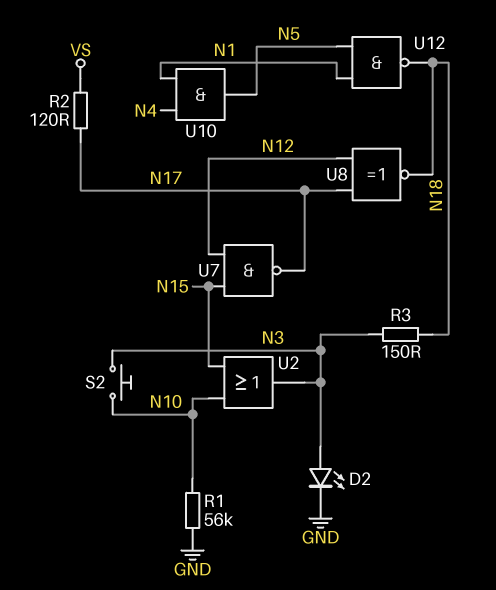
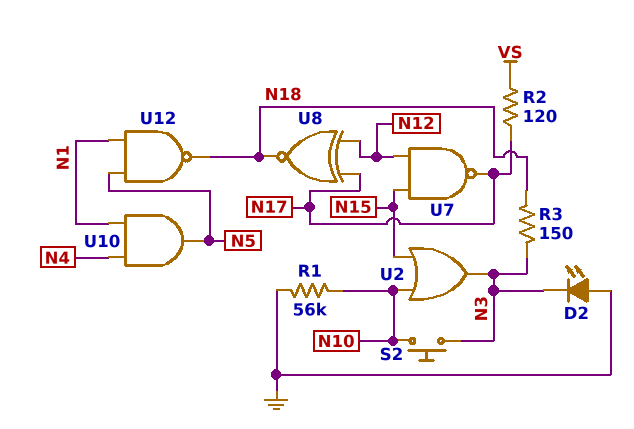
D2: LED (A N3, K GND) -> LED (A GND, K N3)

